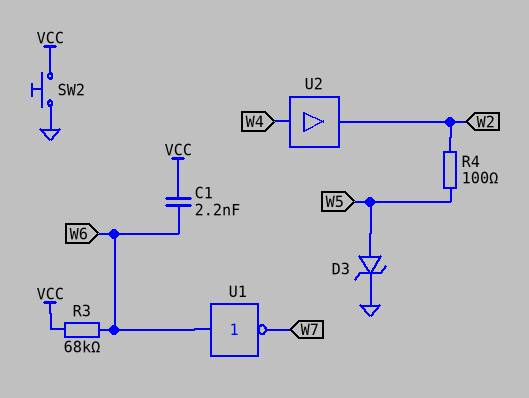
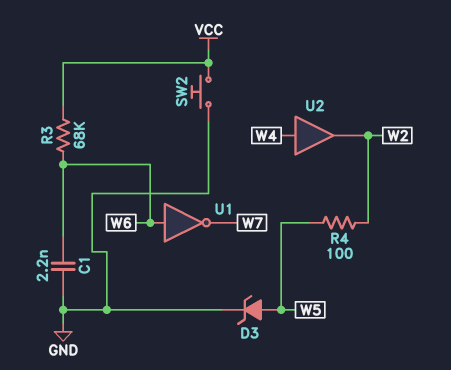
C1: 2.2nF (VCC, W6) -> 2.2nF (GND, W6)

